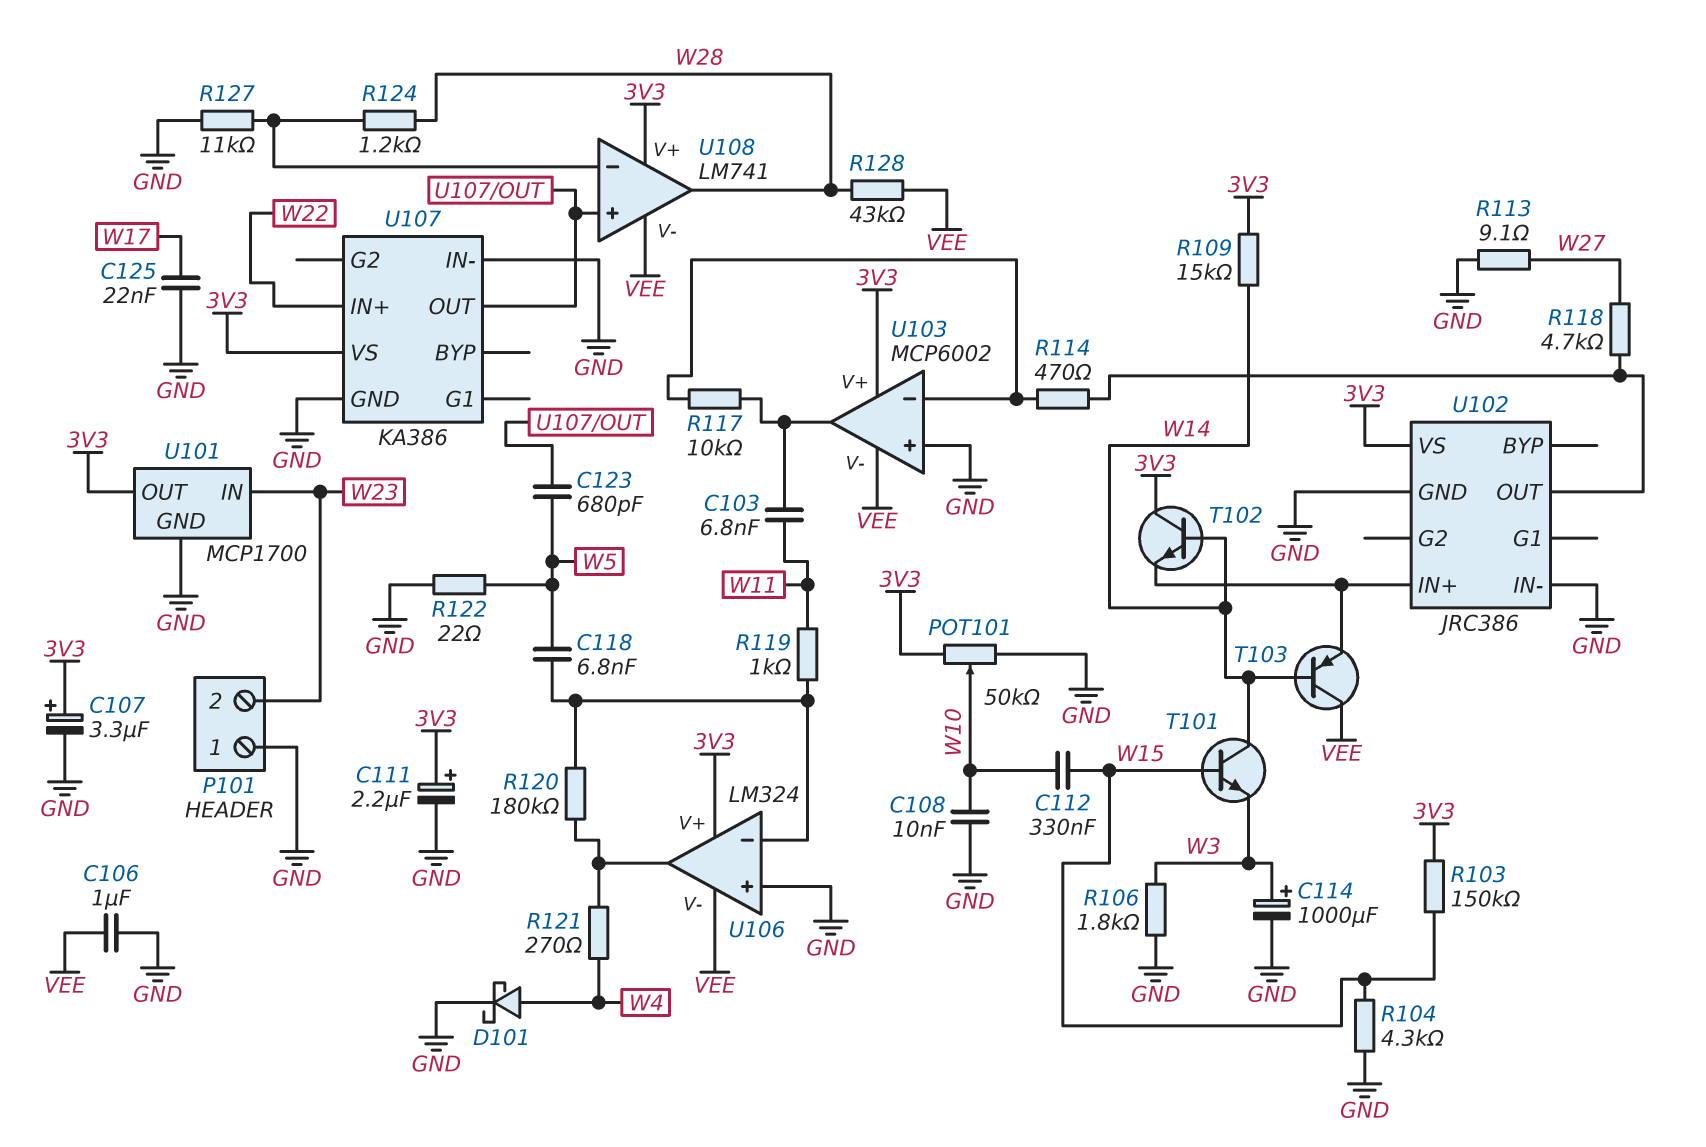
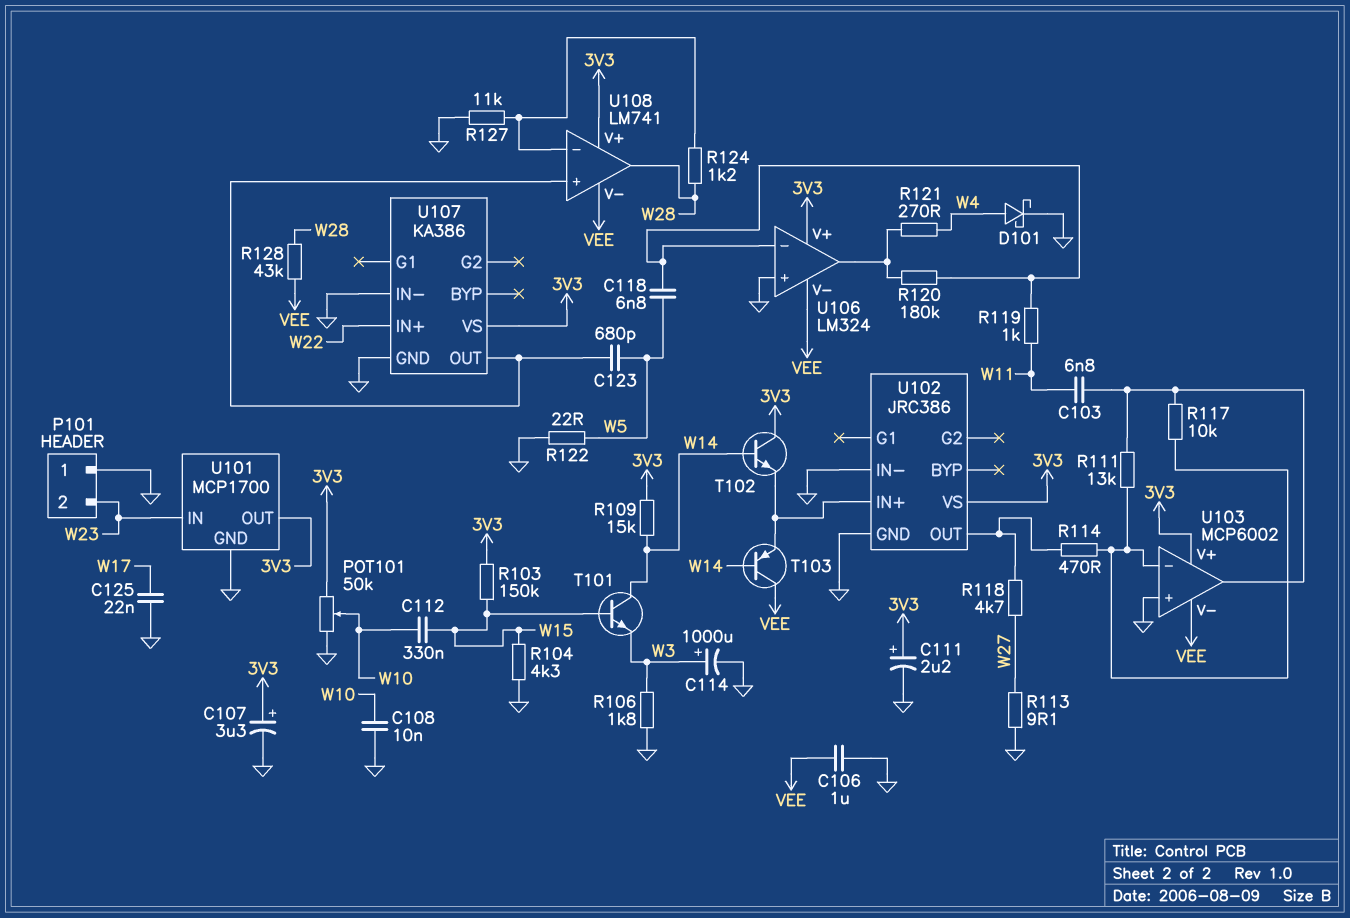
R111: none -> 13k (U103/in-, U103/out)

